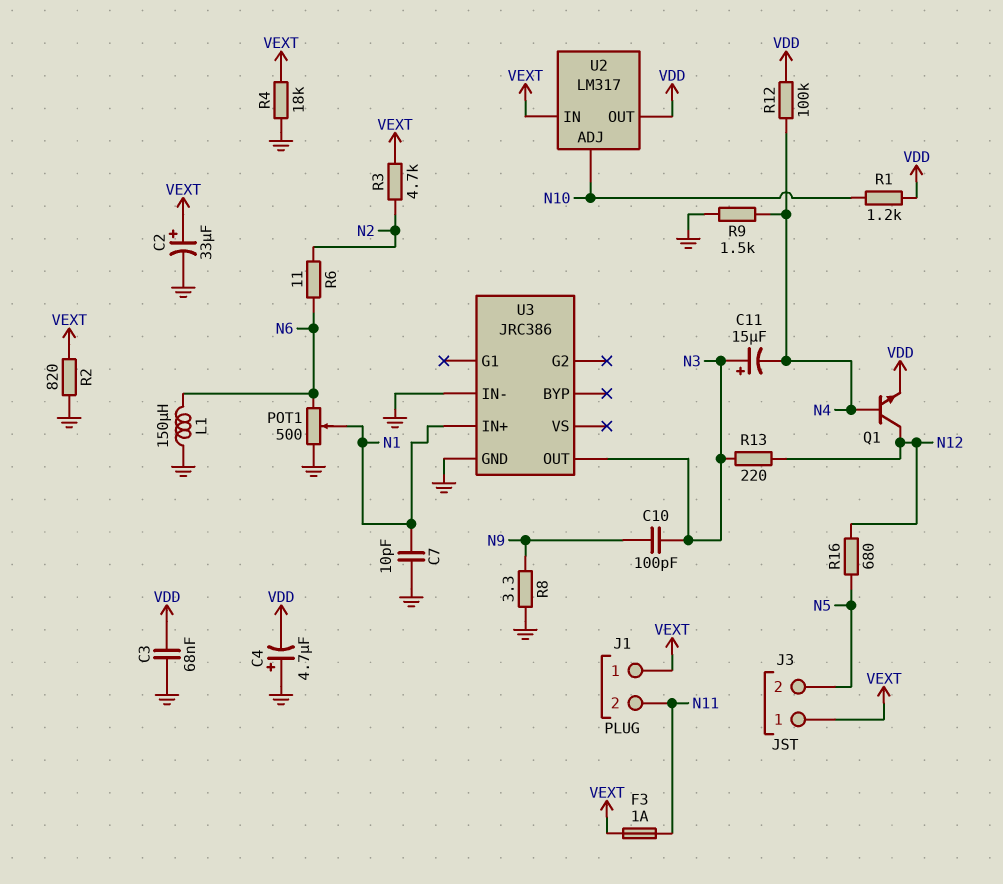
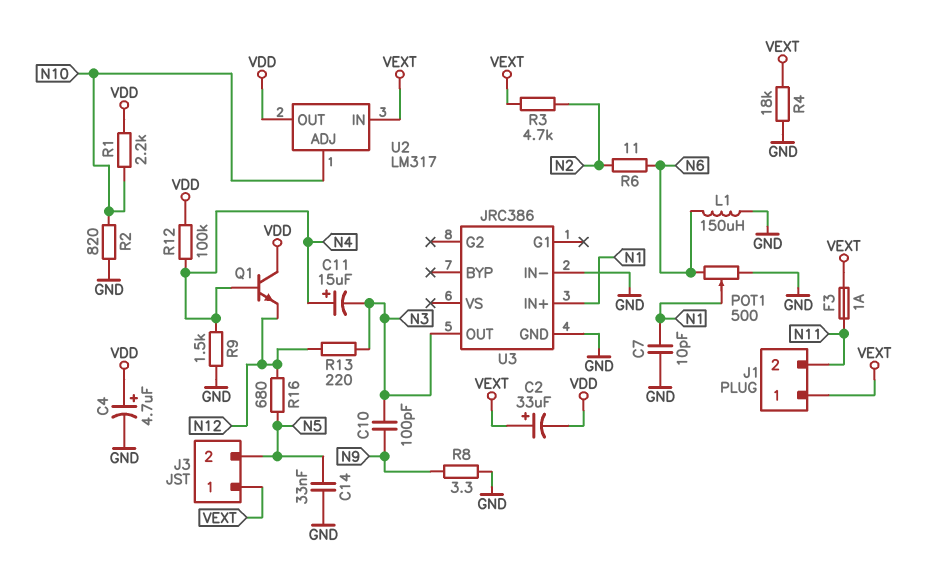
C2: 33uF (plus VEXT, minus GND) -> 33uF (plus VEXT, minus VDD)
C3: 68nF (GND, VDD) -> none
C4: 4.7uF (plus GND, minus VDD) -> 4.7uF (plus VDD, minus GND)
C11: 15uF (plus N3, minus N4) -> 15uF (plus N4, minus N3)
C14: none -> 33nF (GND, N5)
Q1: NPN (B N4, C N12, E VDD) -> NPN (B N4, C VDD, E N12)
R1: 1.2k (N10, VDD) -> 2.2k (N10, VDD)
R2: 820 (GND, VEXT) -> 820 (GND, N10)

